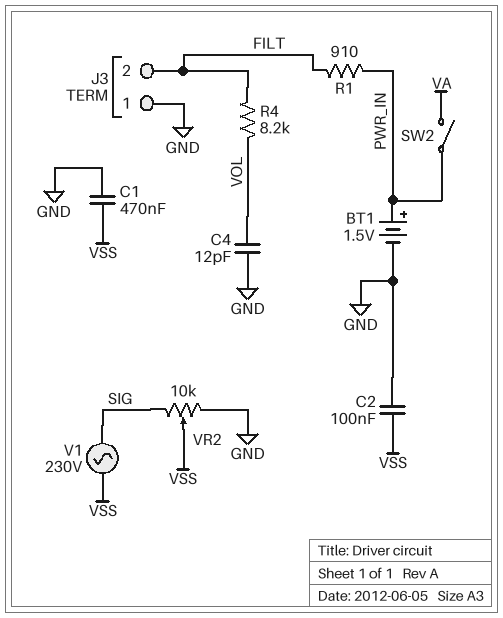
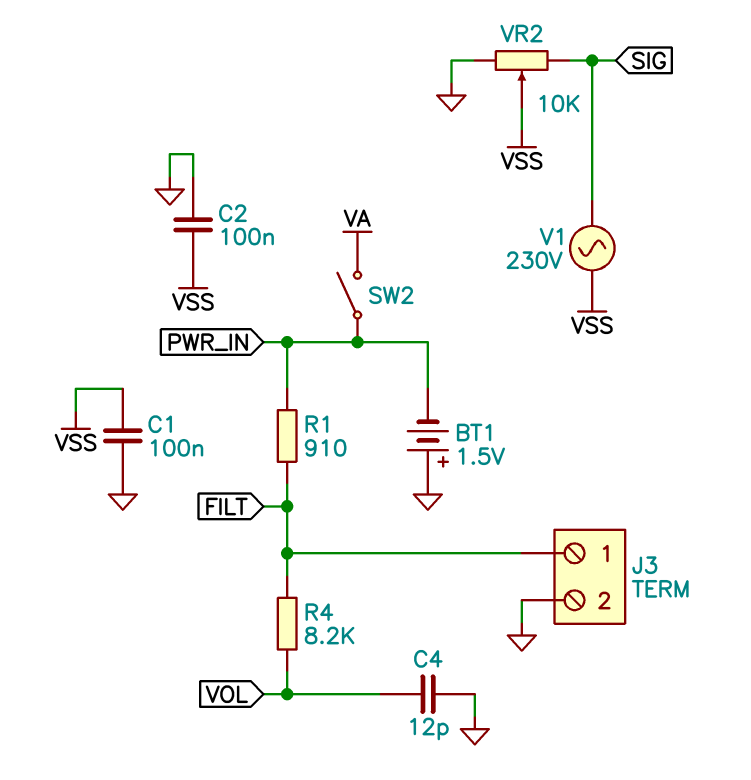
BT1: 1.5V (plus PWR_IN, minus GND) -> 1.5V (plus GND, minus PWR_IN)
C1: 470nF (GND, VSS) -> 100nF (GND, VSS)
J3 pin 1: GND -> FILT
J3 pin 2: FILT -> GND

